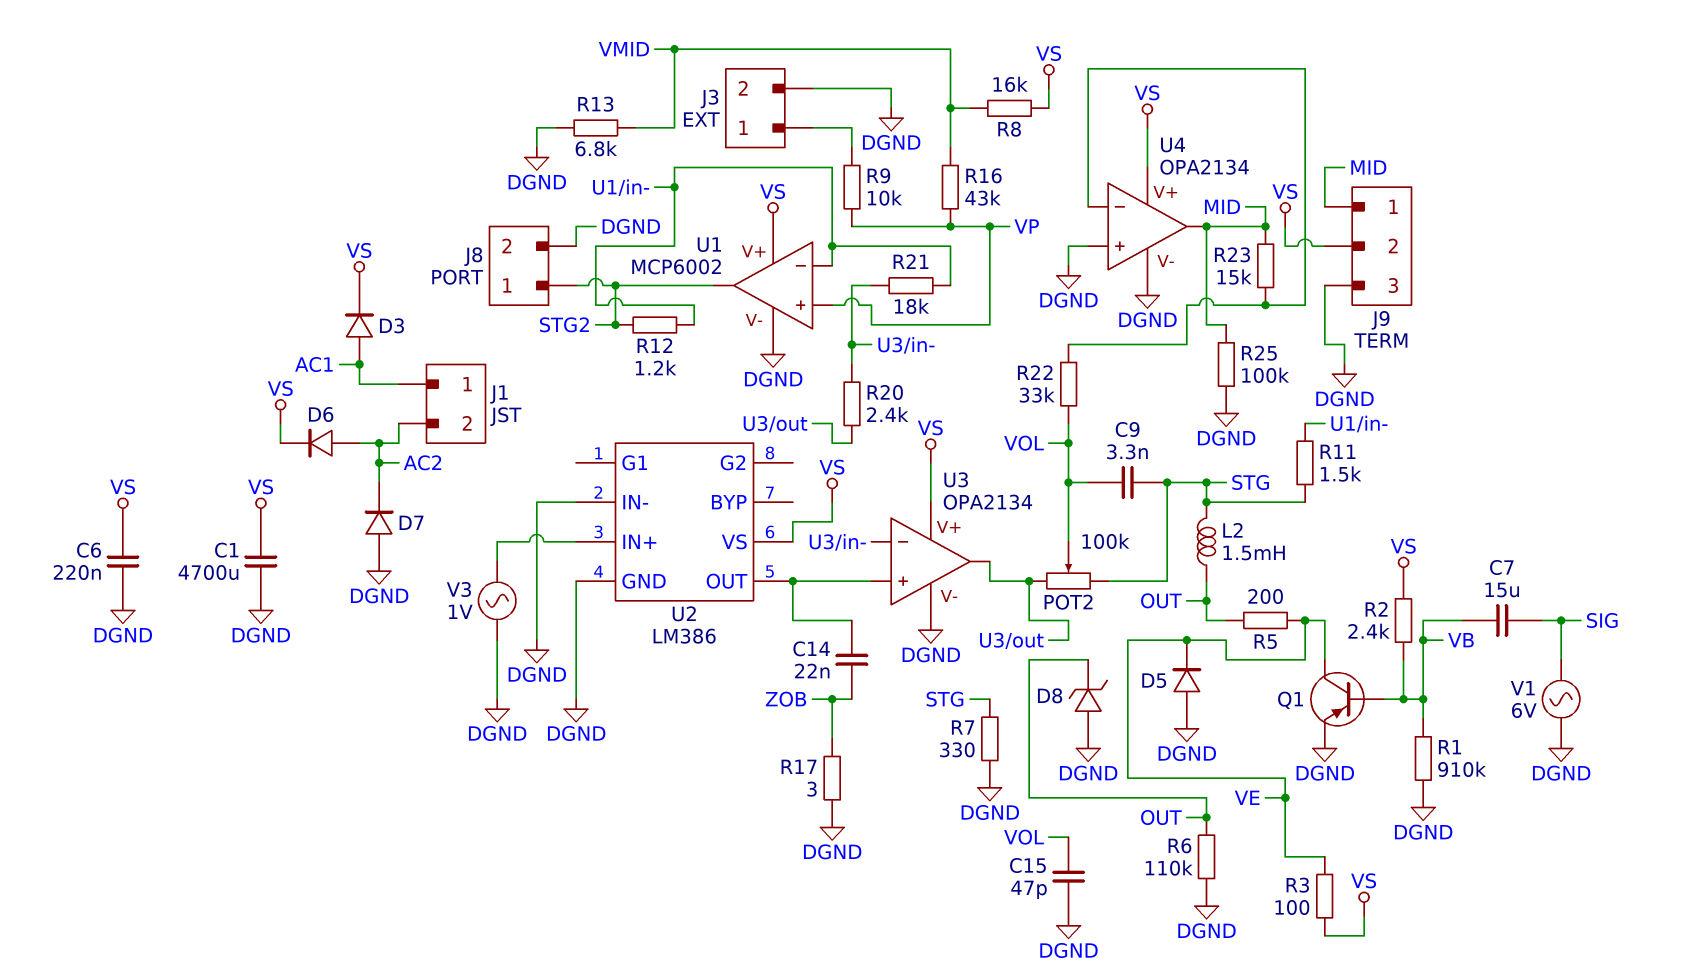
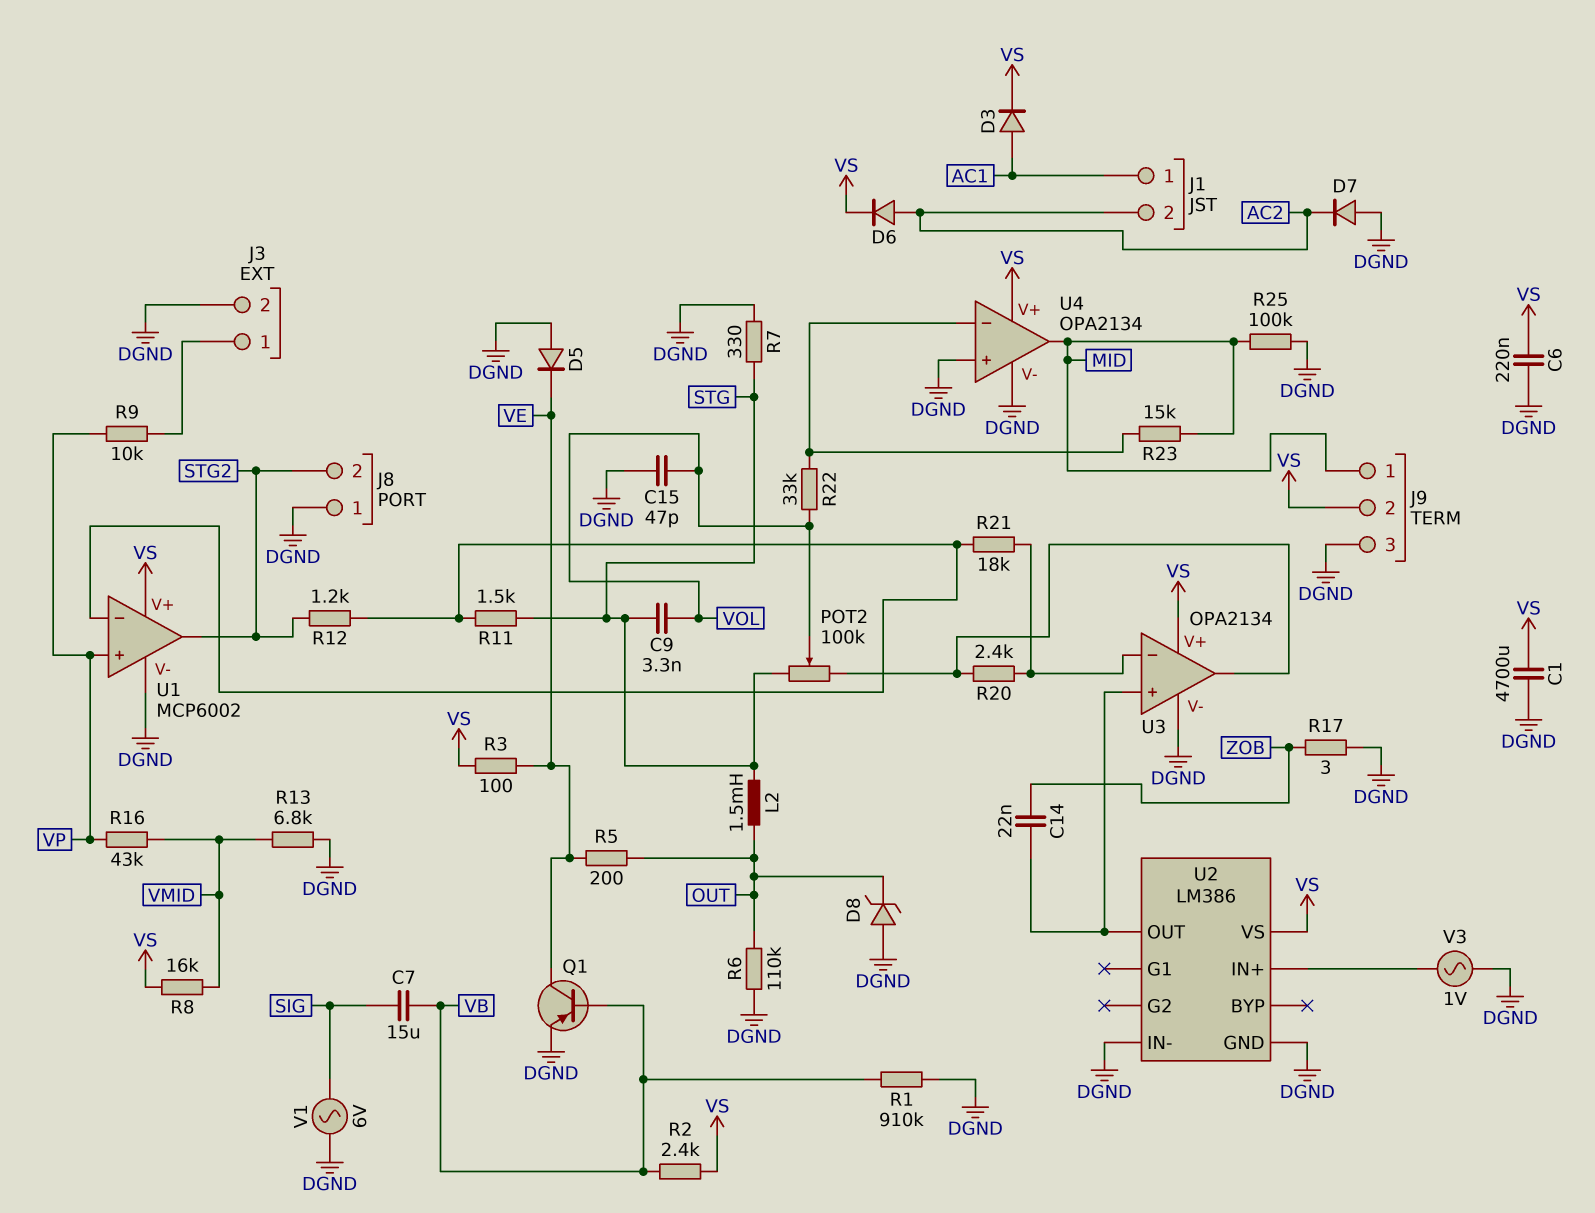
J8 pin 1: STG2 -> DGND
J8 pin 2: DGND -> STG2

